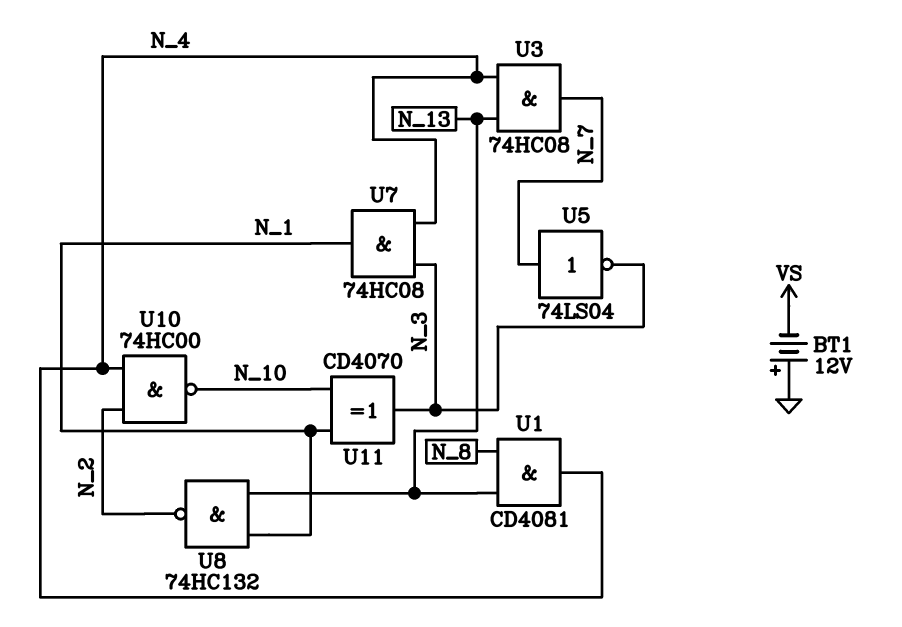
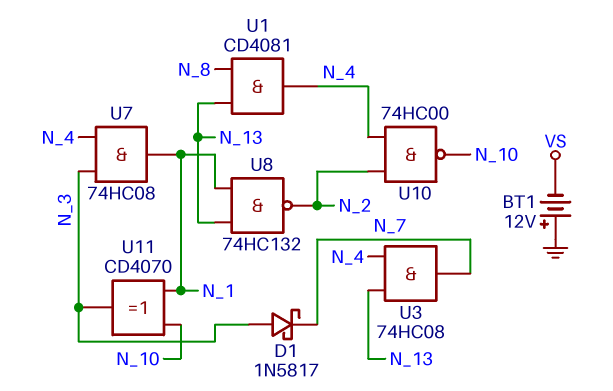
D1: none -> schottky 1N5817 (A N_3, K N_7)
U5: NOT 74LS04 (in N_7, out N_3) -> none

